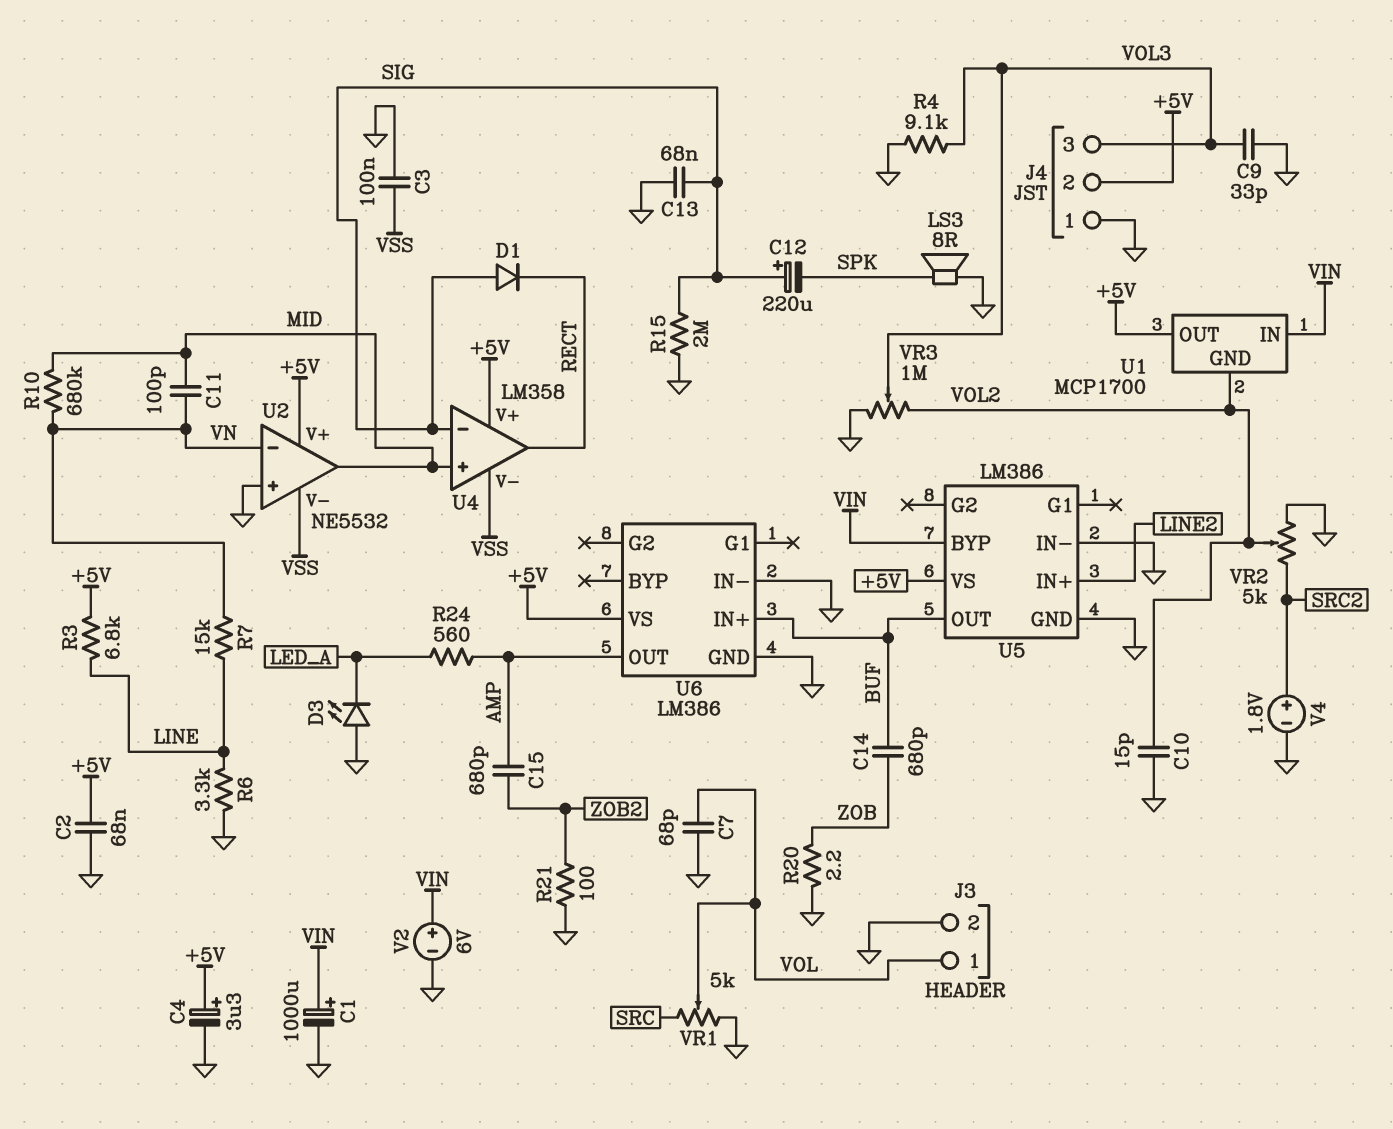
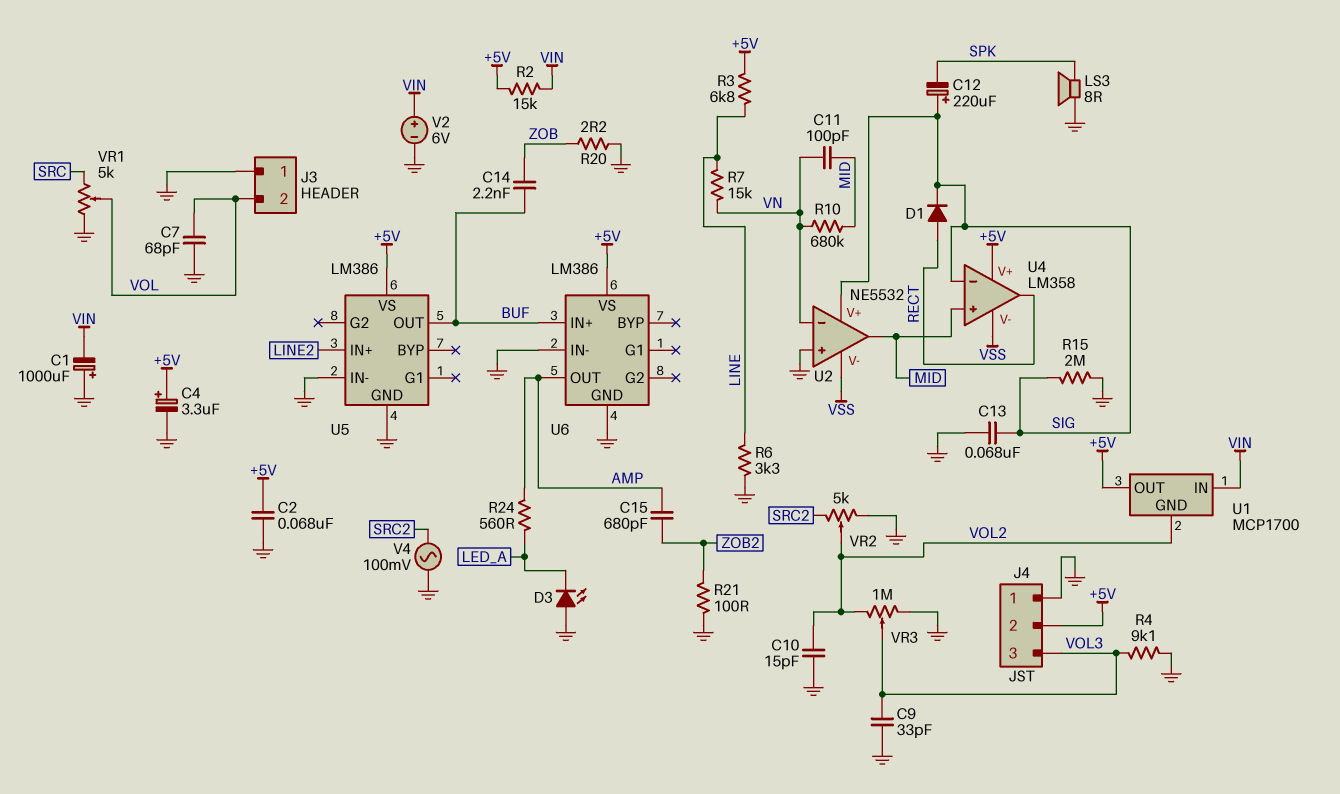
C1: 1000uF (plus VIN, minus GND) -> 1000uF (plus GND, minus VIN)
C3: 100nF (GND, VSS) -> none
C14: 680pF (BUF, ZOB) -> 2.2nF (BUF, ZOB)
D1: diode (A SIG, K RECT) -> diode (A RECT, K SIG)
J3 pin 1: VOL -> GND
J3 pin 2: GND -> VOL
R2: none -> 15k (+5V, VIN)
U2 pin V+: +5V -> SIG
U5 pin BYP: VIN -> none
V4: 1.8V (plus SRC2, minus GND) -> AC 100mV (GND, SRC2)

